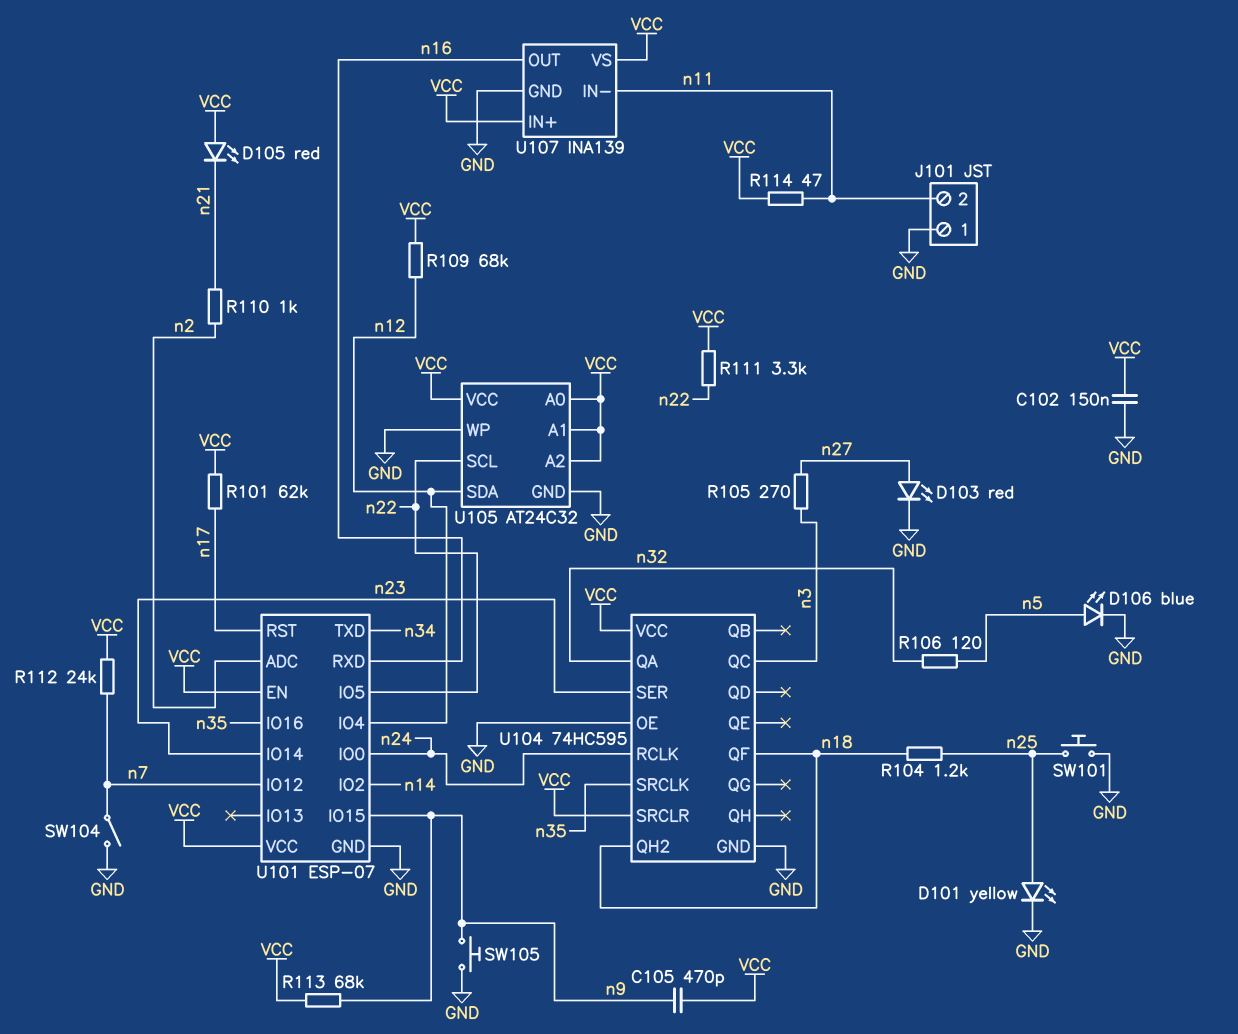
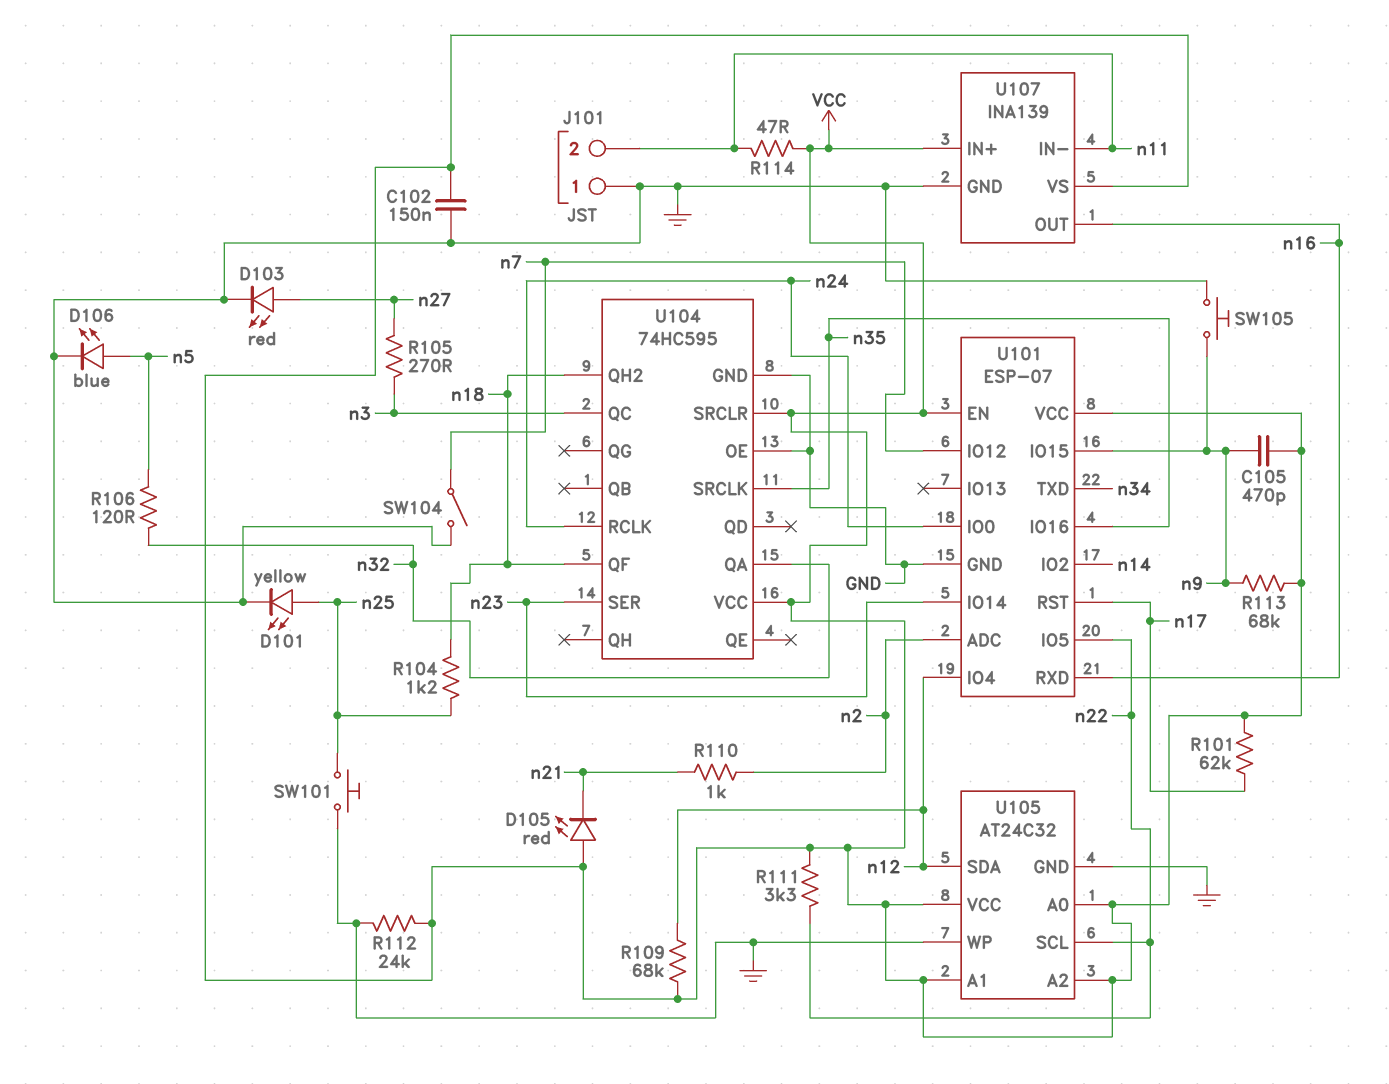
R112: 24k (VCC, n7) -> 24k (GND, VCC)

